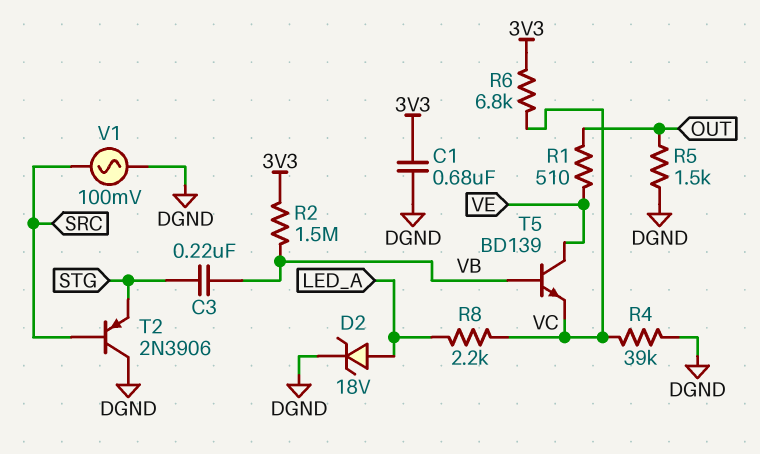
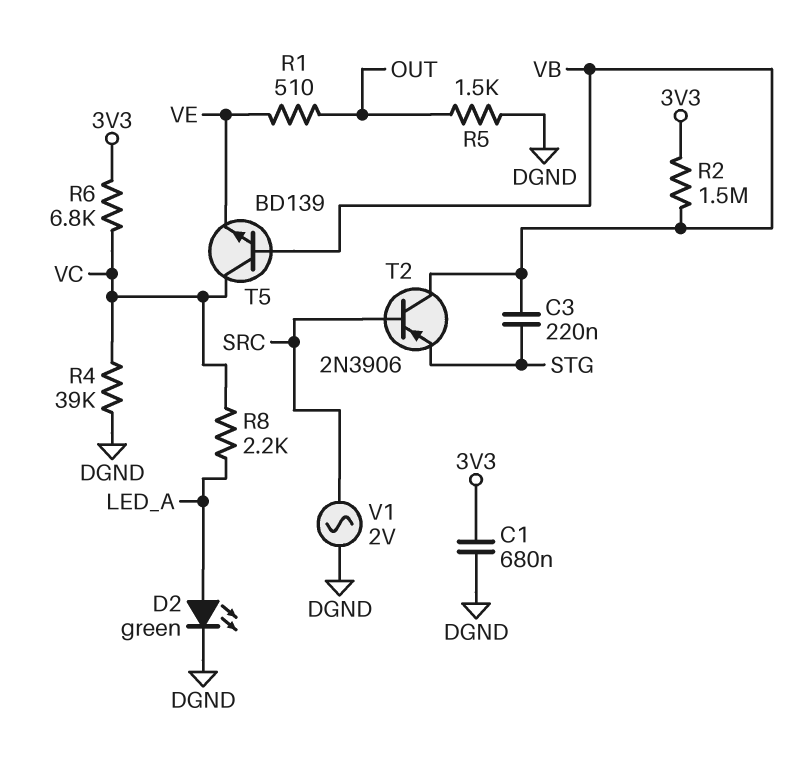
D2: zener 18V (A LED_A, K DGND) -> LED green (A LED_A, K DGND)
T2: PNP 2N3906 (B SRC, C DGND, E STG) -> PNP 2N3906 (B SRC, C VB, E STG)
T5: NPN BD139 (B VB, C VE, E VC) -> NPN BD139 (B VB, C VC, E VE)
V1: AC 100mV (DGND, SRC) -> AC 2V (DGND, SRC)

